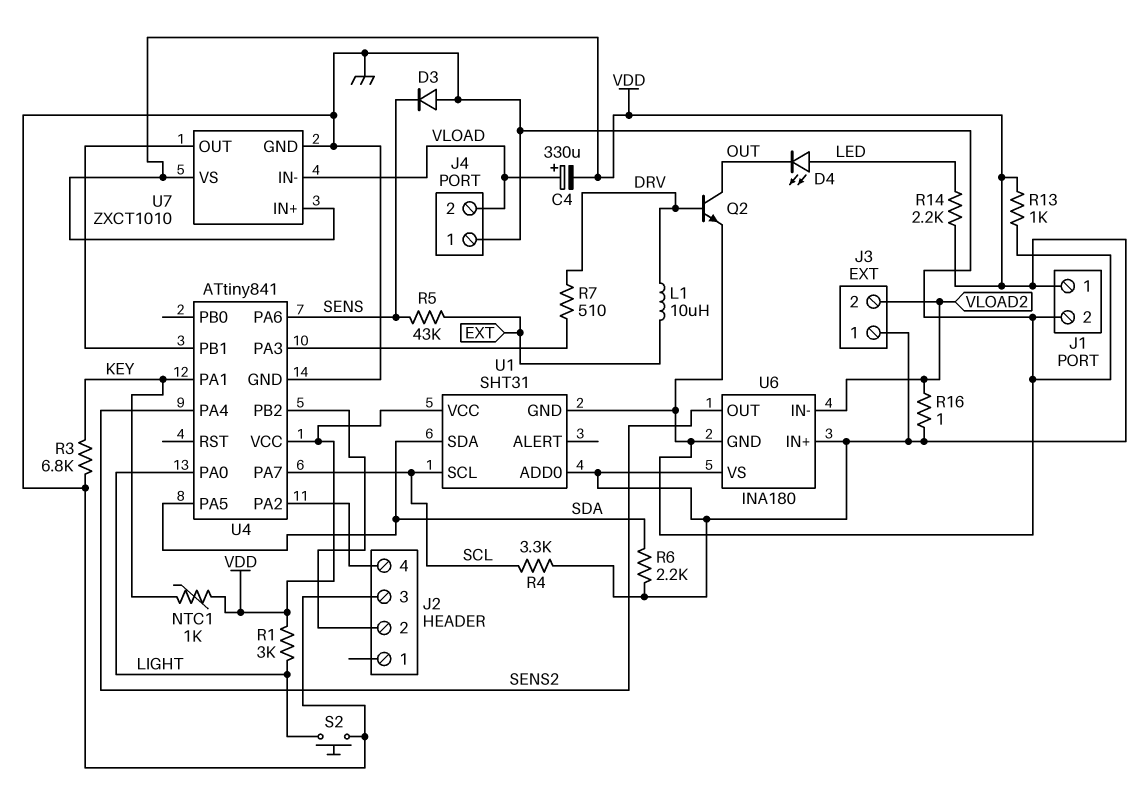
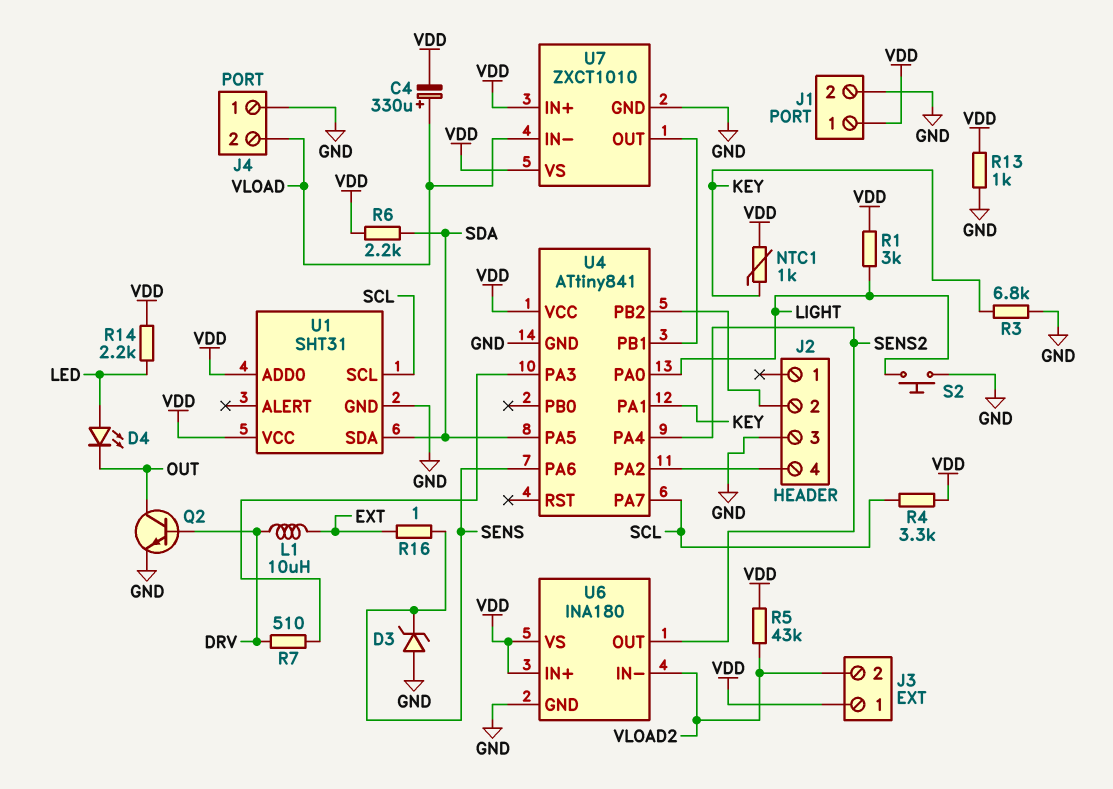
D3: diode (A GND, K SENS) -> zener (A GND, K SENS)
R5: 43k (EXT, SENS) -> 43k (VDD, VLOAD2)
R16: 1 (VDD, VLOAD2) -> 1 (EXT, SENS)

